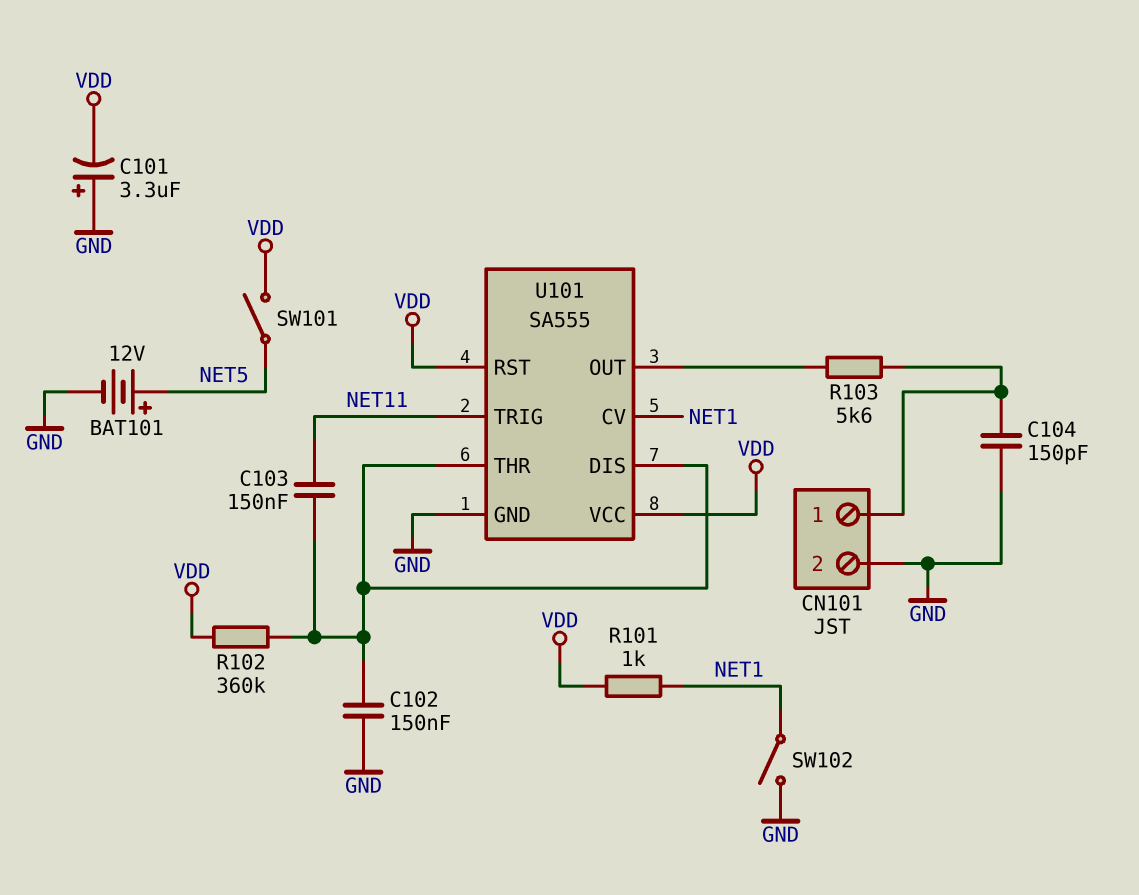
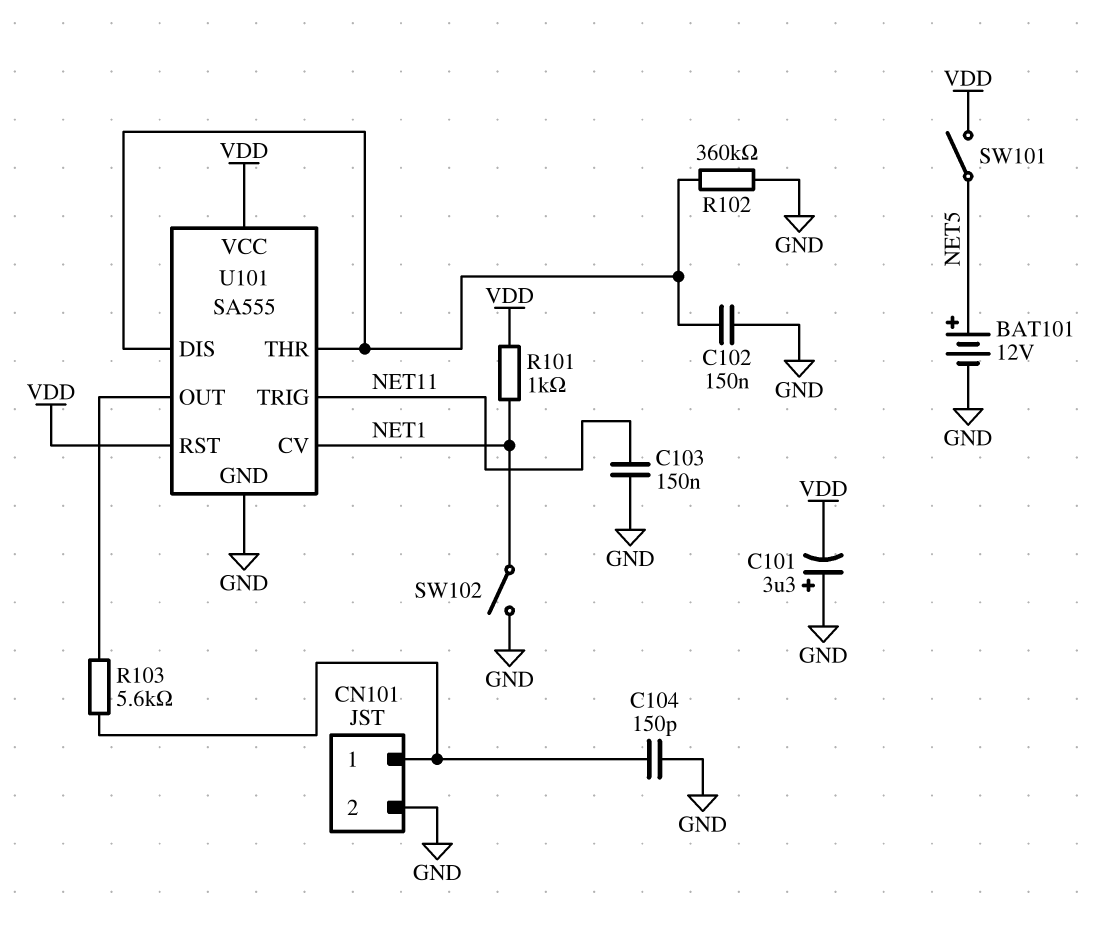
C103: 150nF (NET11, U101/DIS) -> 150nF (GND, NET11)
R102: 360k (U101/DIS, VDD) -> 360k (GND, U101/DIS)

